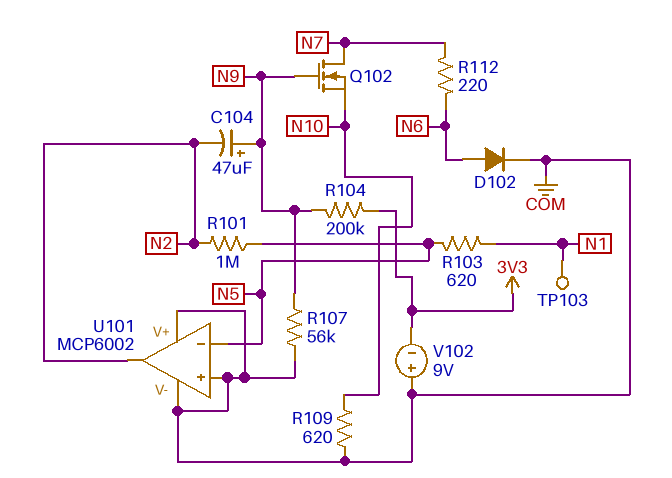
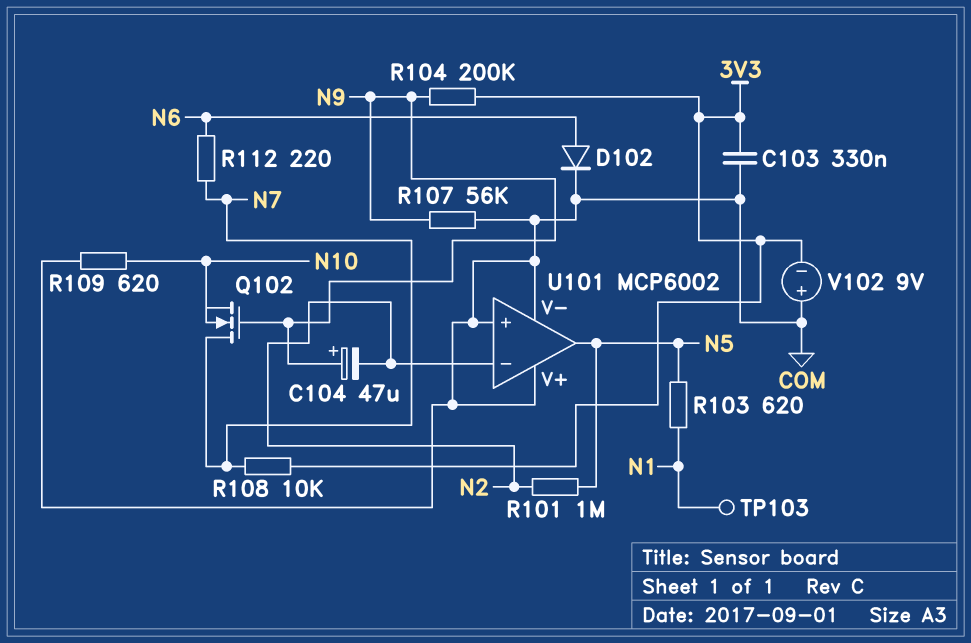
C103: none -> 330nF (3V3, COM)
R108: none -> 10k (3V3, N7)
U101 pin in-: N5 -> N2
U101 pin out: N2 -> N5

